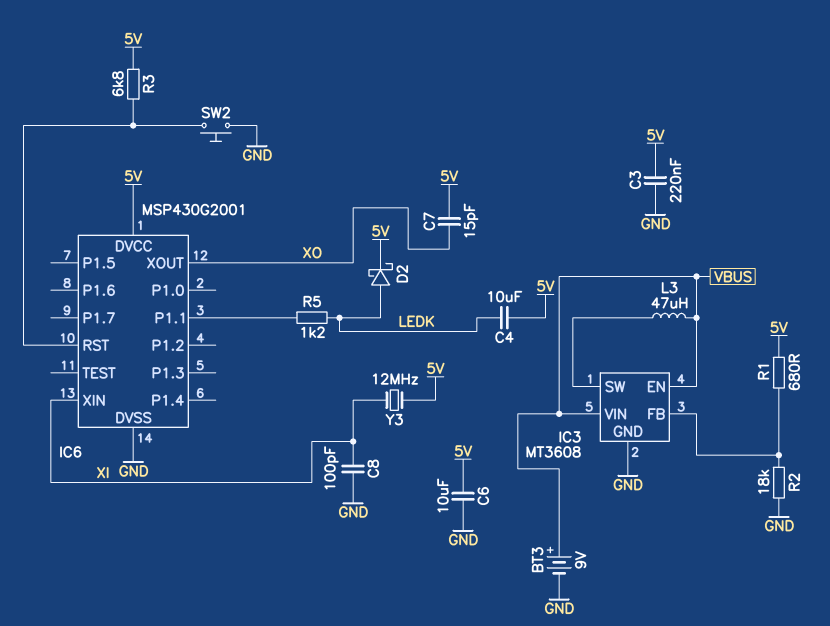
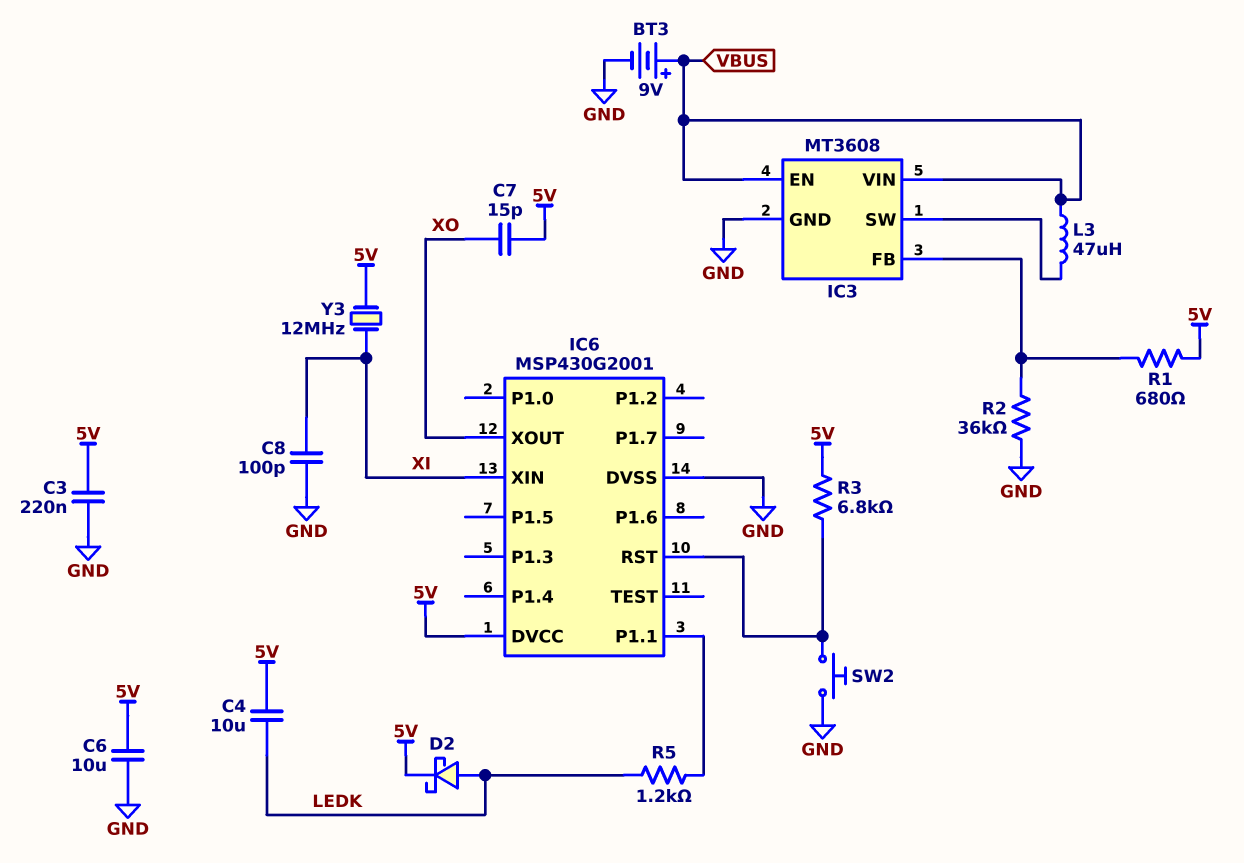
R2: 18k (GND, IC3/FB) -> 36k (GND, IC3/FB)

